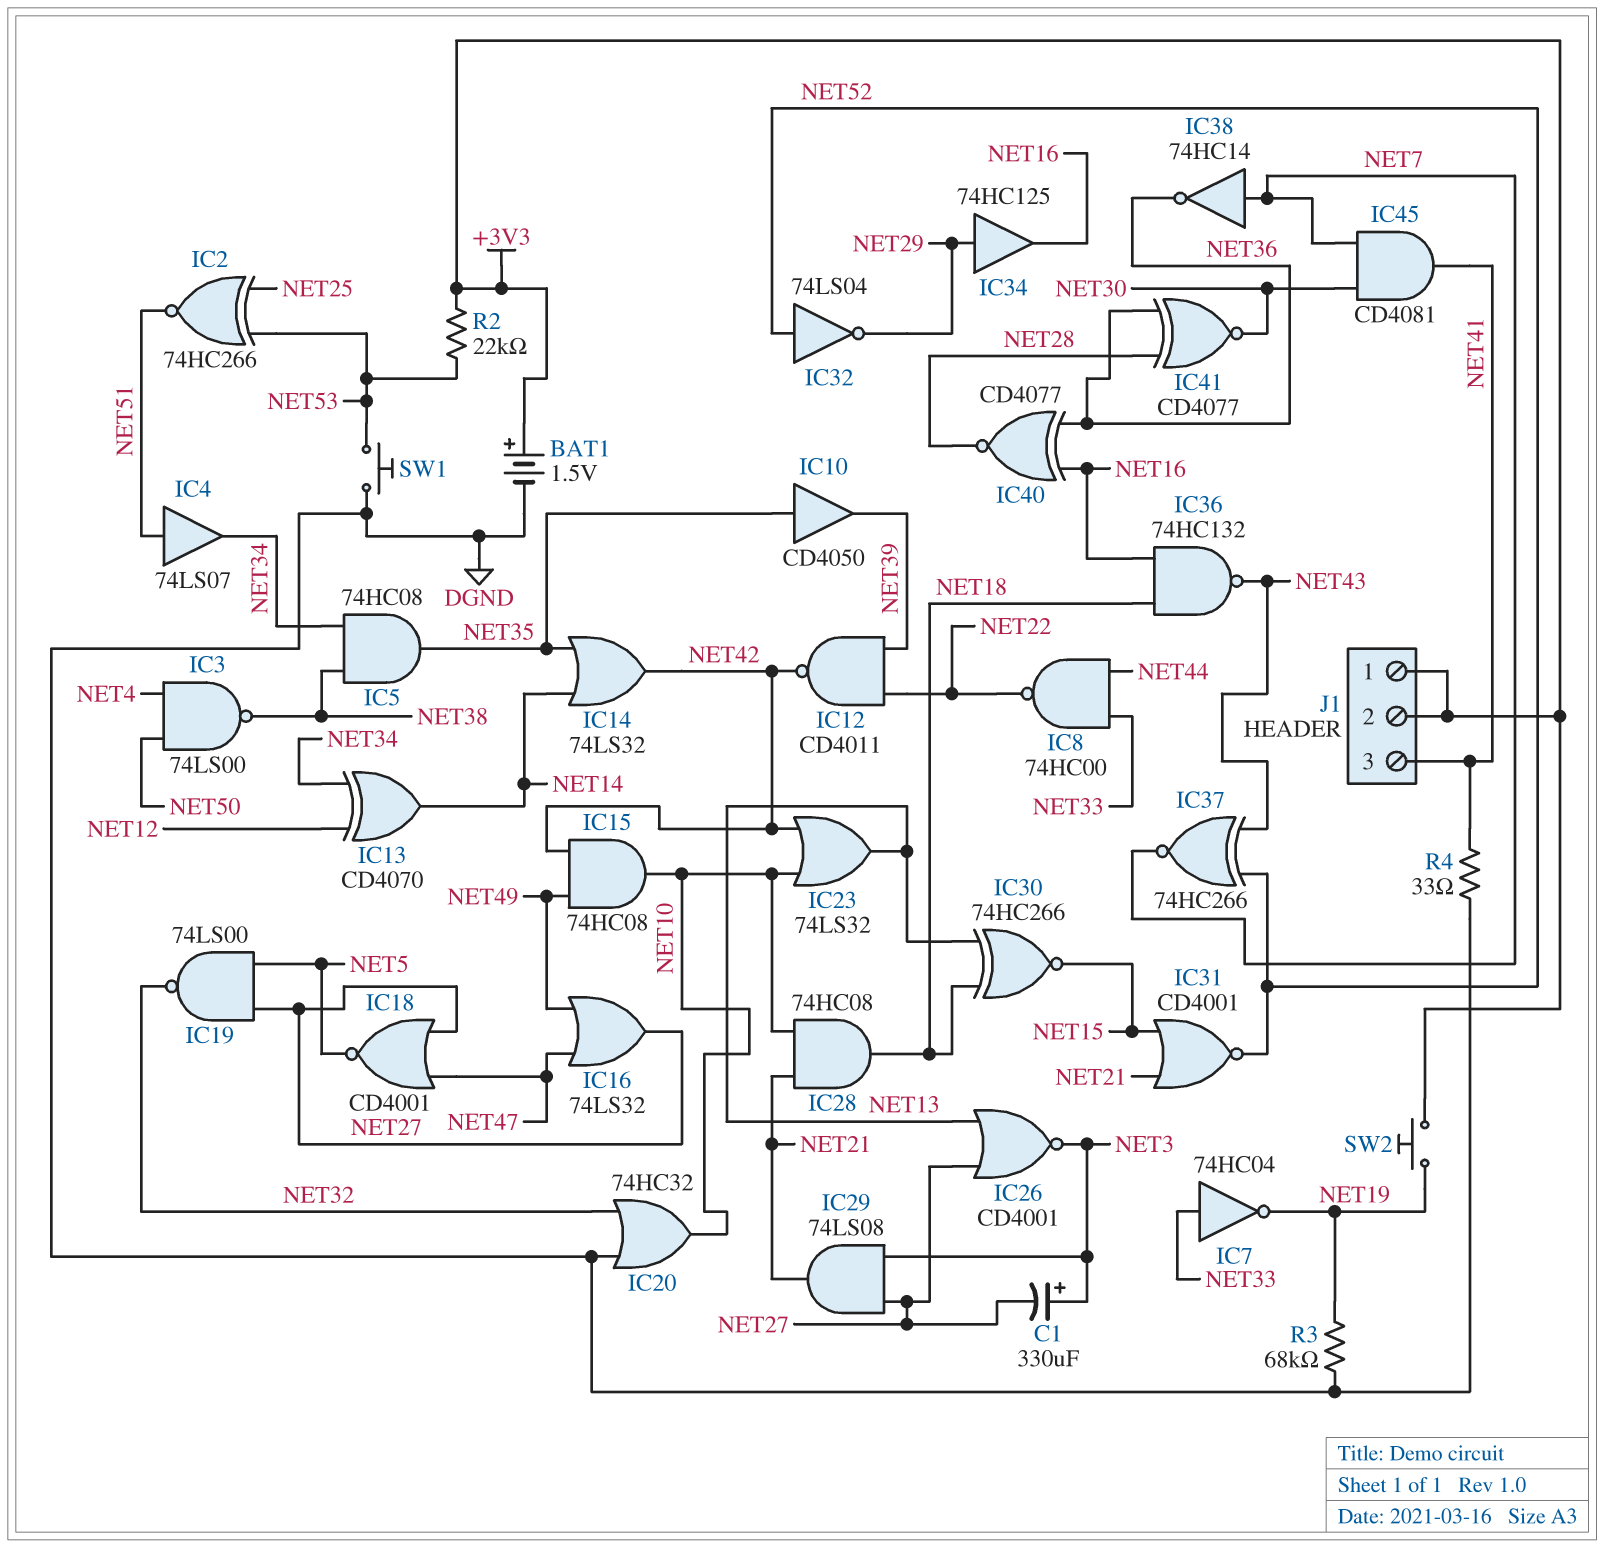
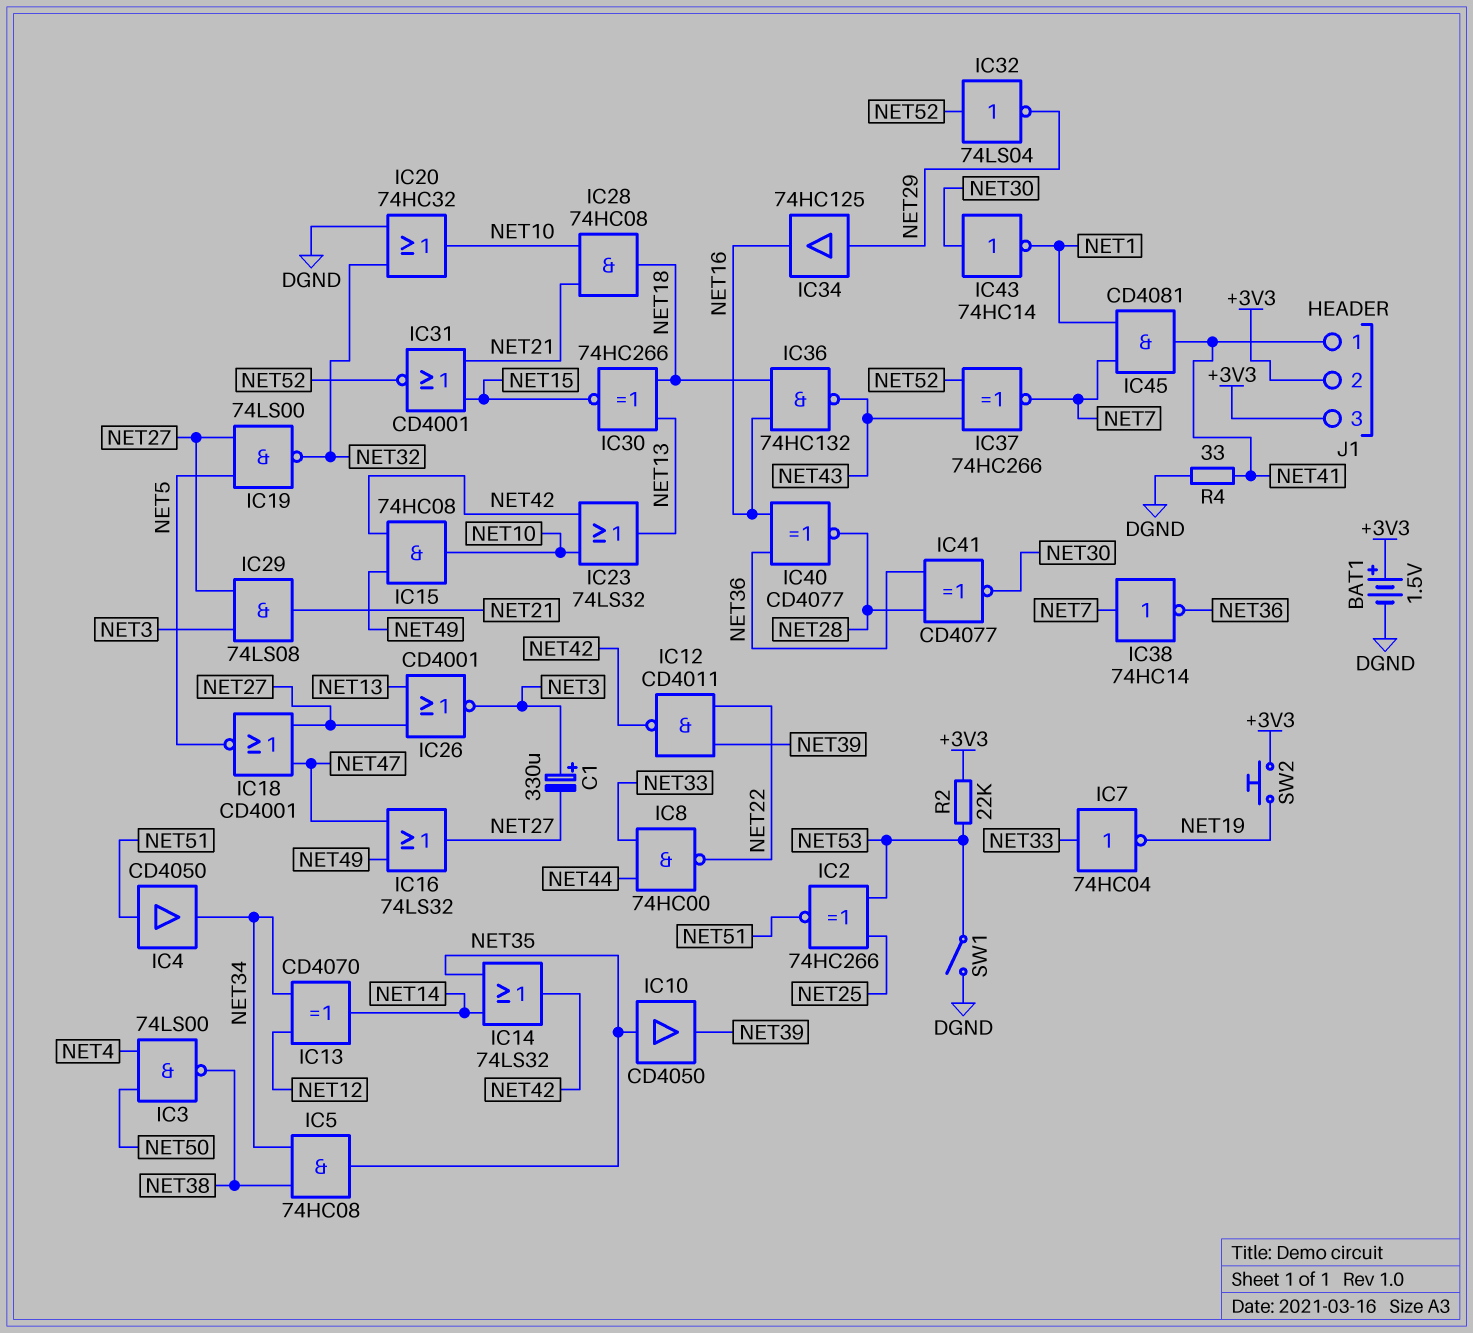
IC4: buffer 74LS07 (in NET51, out NET34) -> buffer CD4050 (in NET51, out NET34)
IC43: none -> NOT 74HC14 (in NET30, out NET1)
IC45: AND CD4081 (in NET7, in NET30, out NET41) -> AND CD4081 (in NET1, in NET7, out NET41)
J1 pin 1: +3V3 -> NET41
J1 pin 3: NET41 -> +3V3
R3: 68k (DGND, NET19) -> none
SW1: button (DGND, NET53) -> switch (DGND, NET53)

